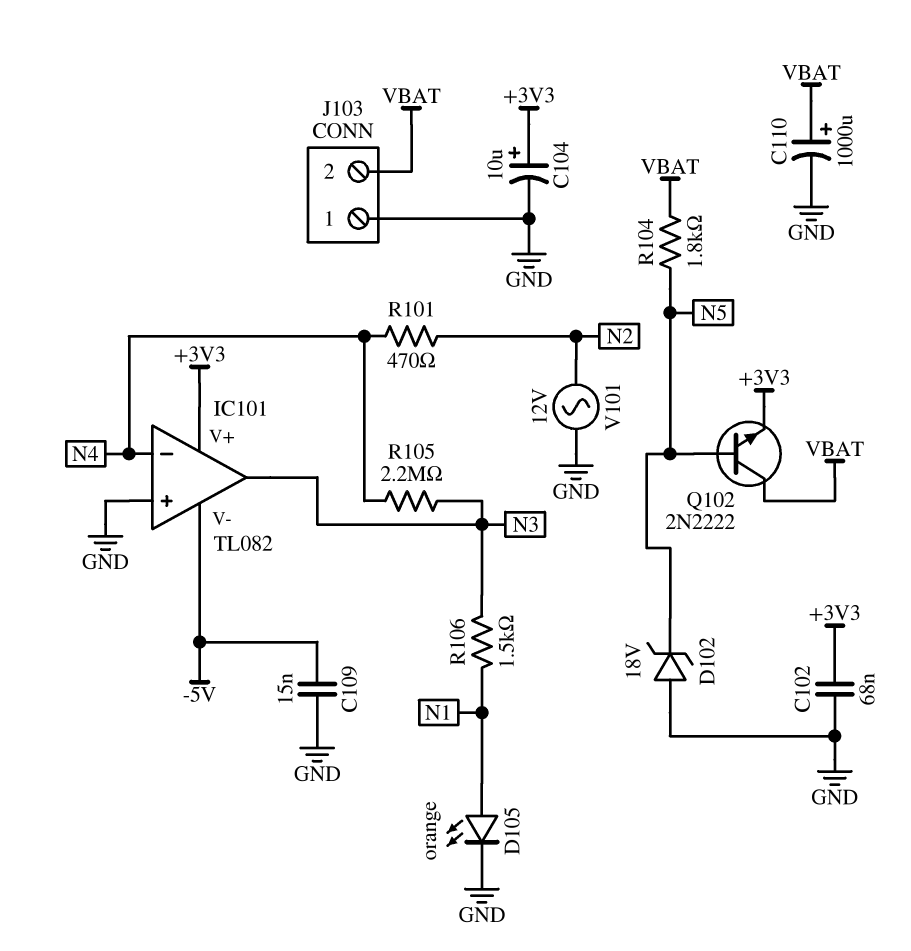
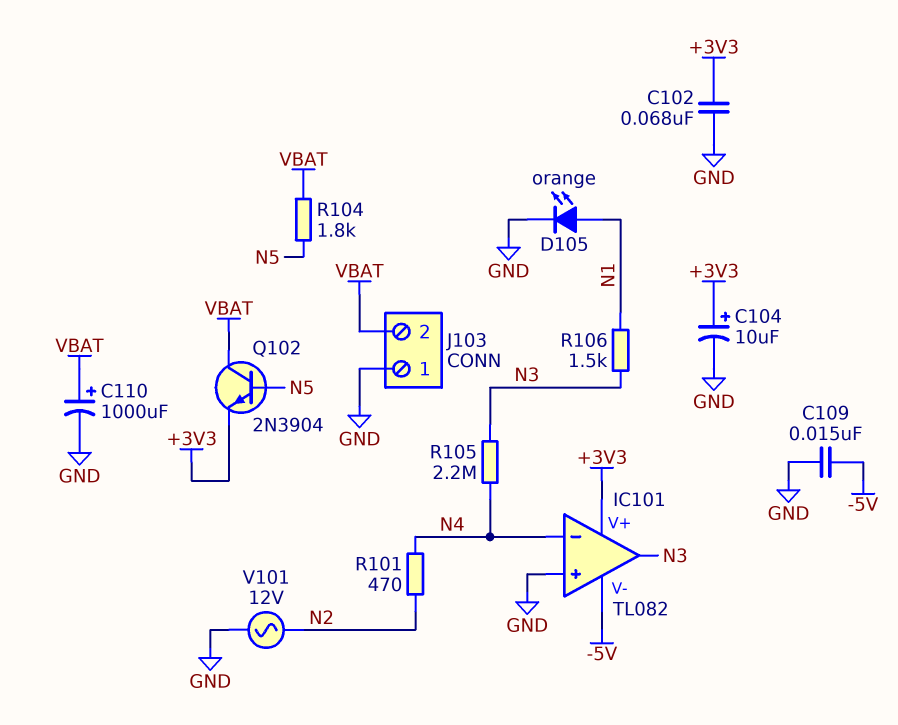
D102: zener 18V (A GND, K N5) -> none
Q102: NPN 2N2222 (B N5, C VBAT, E +3V3) -> NPN 2N3904 (B N5, C VBAT, E +3V3)

